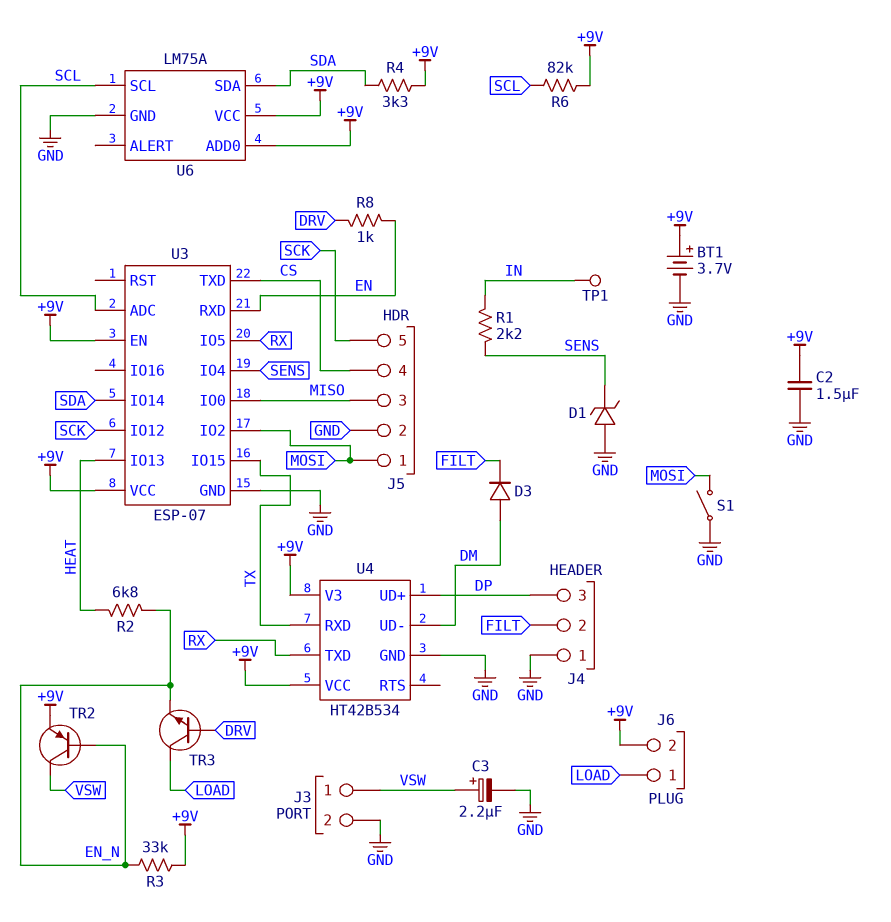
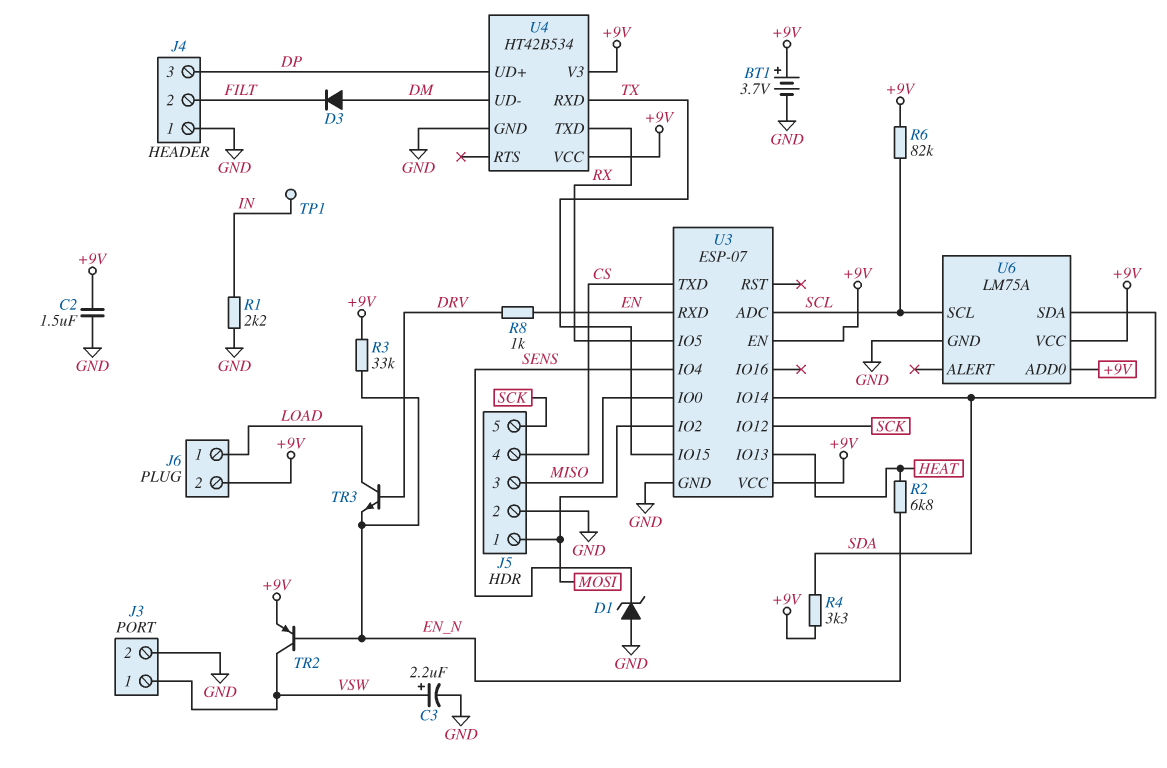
R1: 2.2k (IN, SENS) -> 2.2k (GND, IN)
S1: switch (GND, MOSI) -> none

